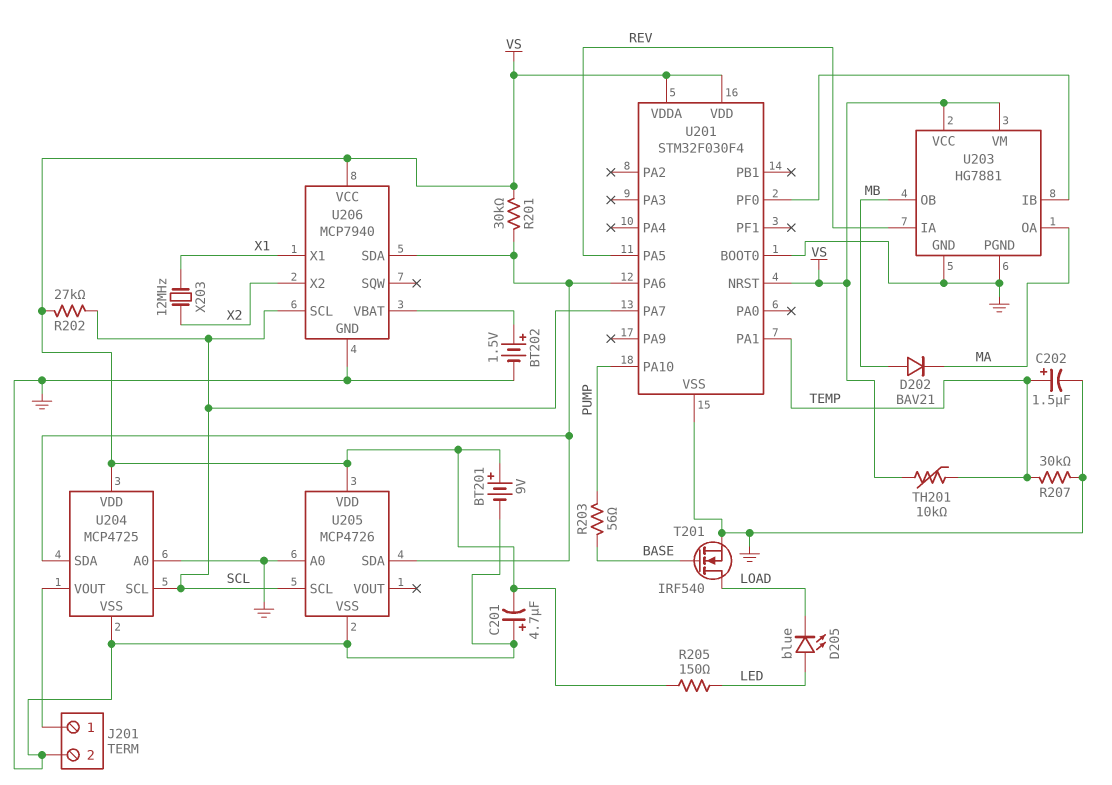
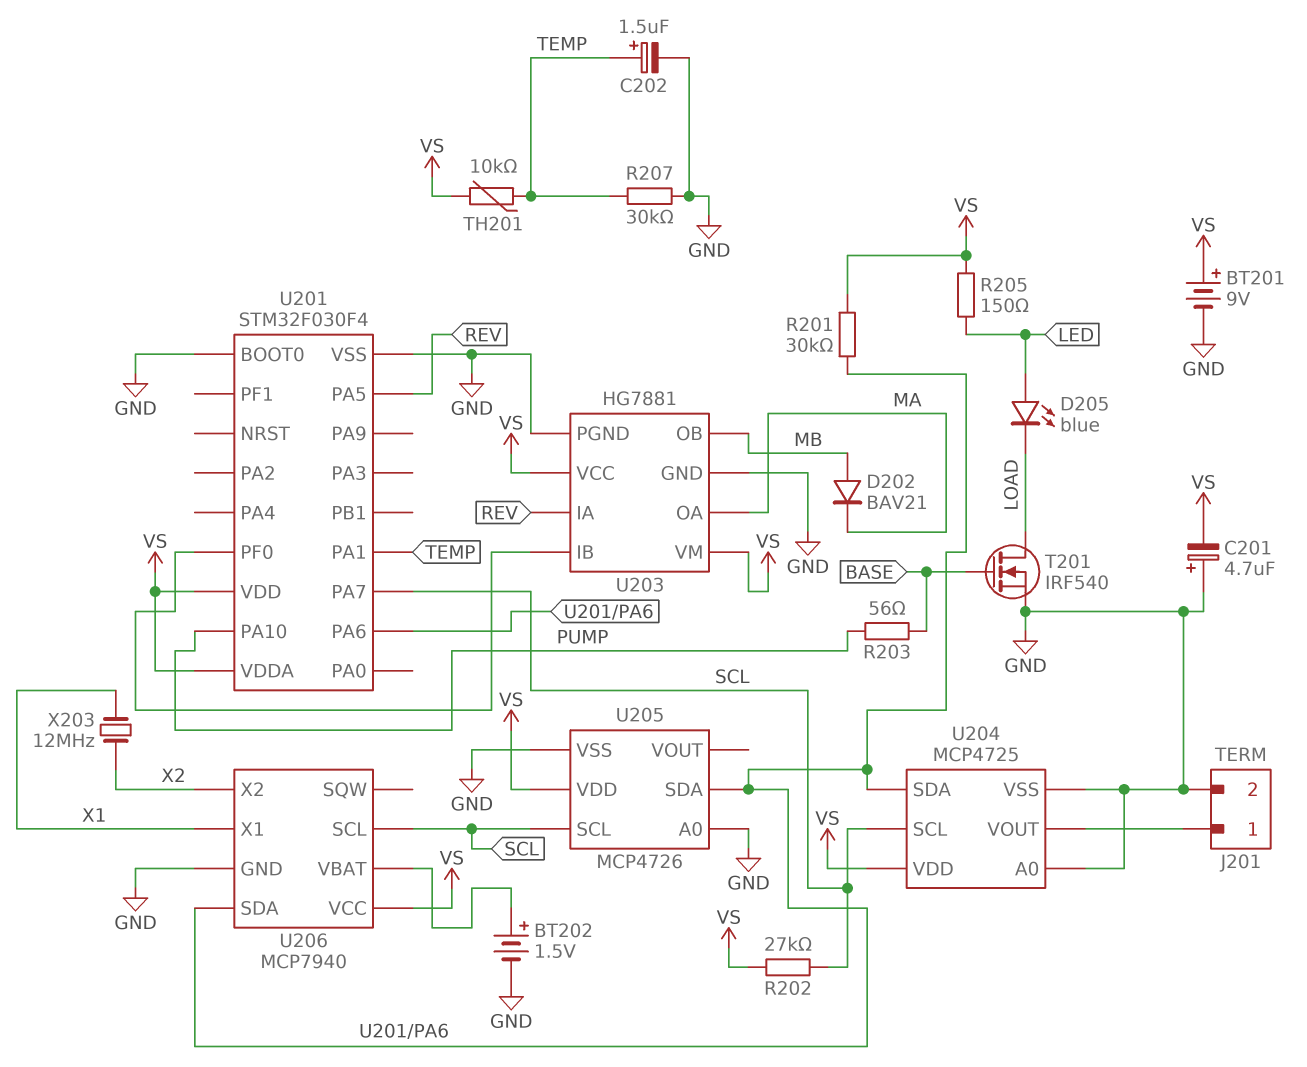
U201 pin NRST: VS -> none

